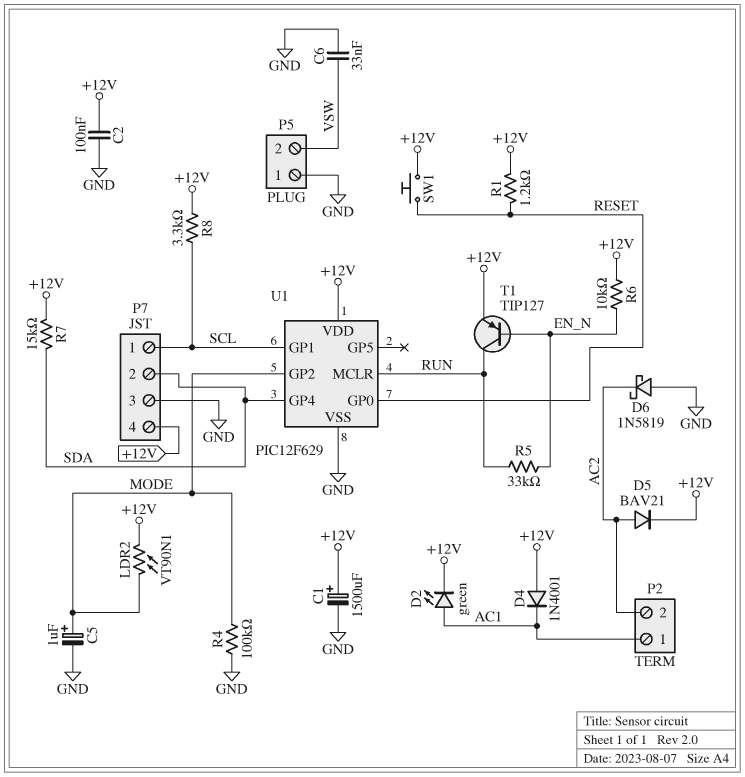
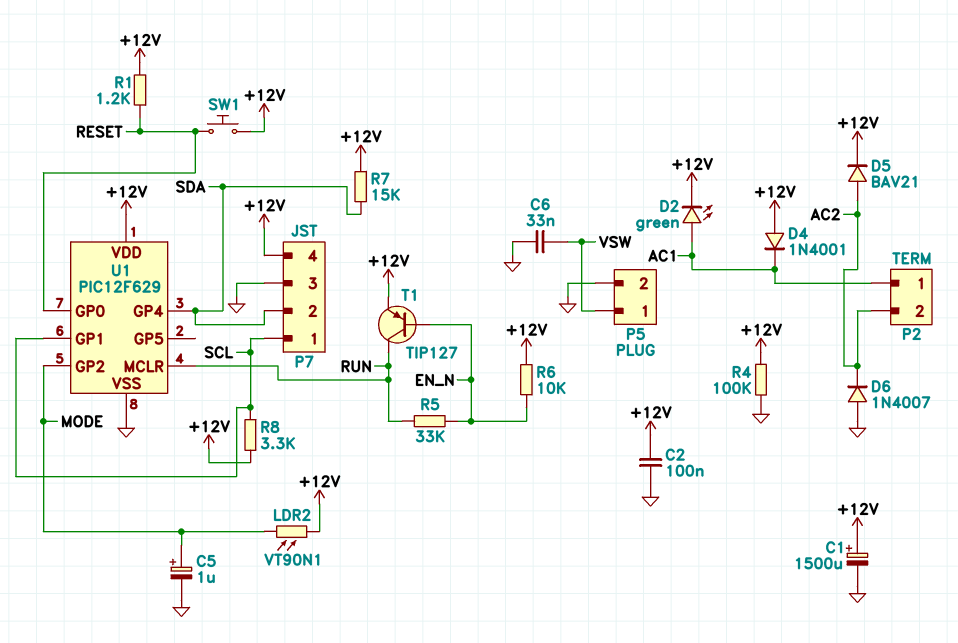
D6: schottky 1N5819 (A GND, K AC2) -> diode 1N4007 (A GND, K AC2)
P5 pin 1: GND -> VSW
P5 pin 2: VSW -> GND
R4: 100k (GND, MODE) -> 100k (+12V, GND)

